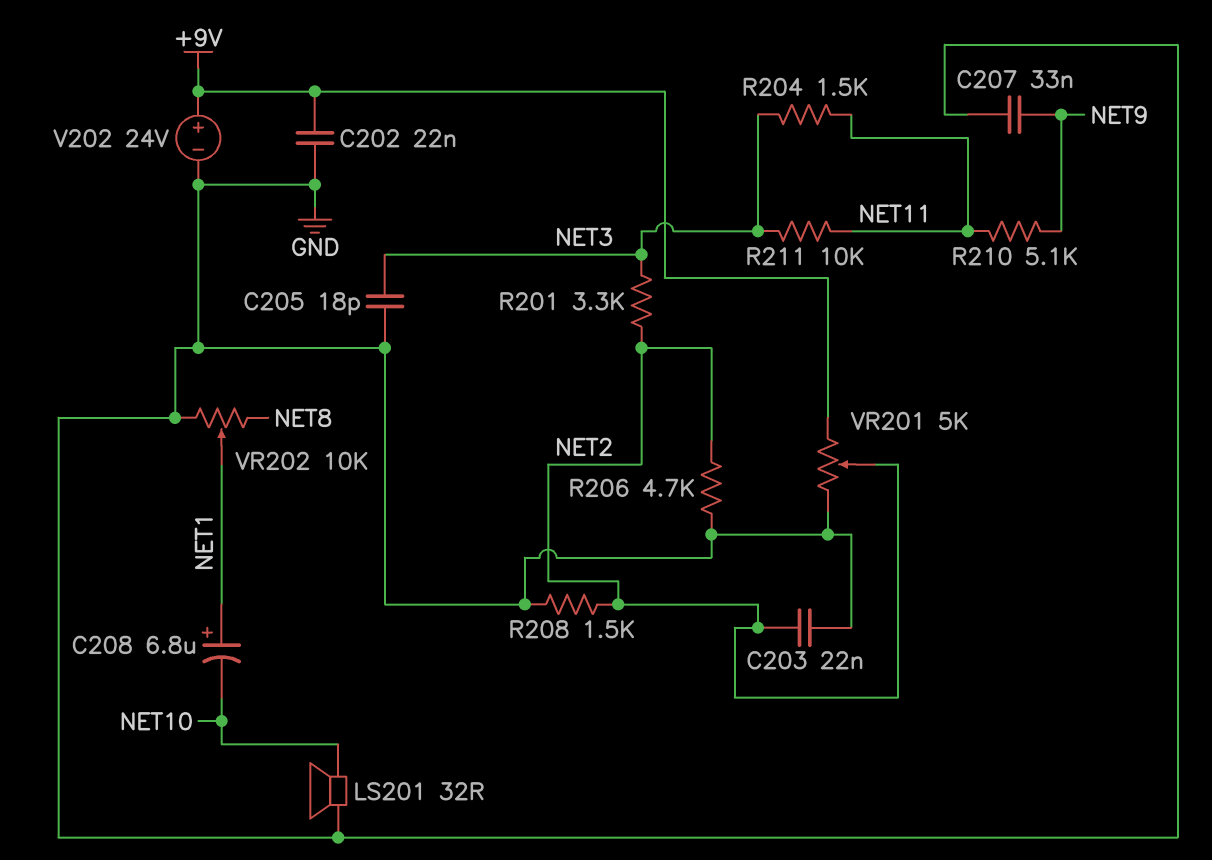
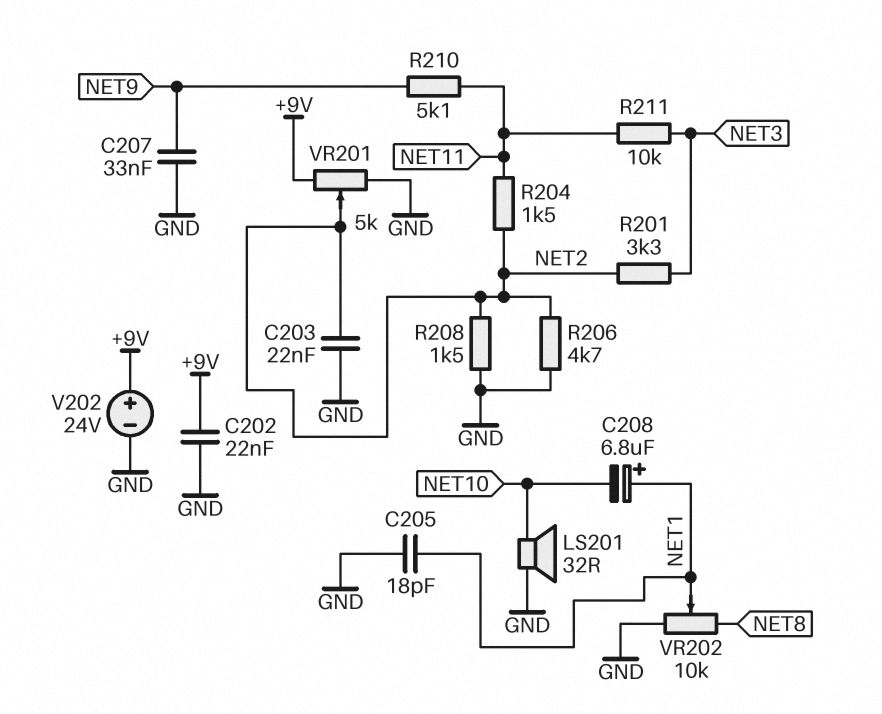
C205: 18pF (GND, NET3) -> 18pF (GND, NET1)
R204: 1.5k (NET3, NET11) -> 1.5k (NET2, NET11)

